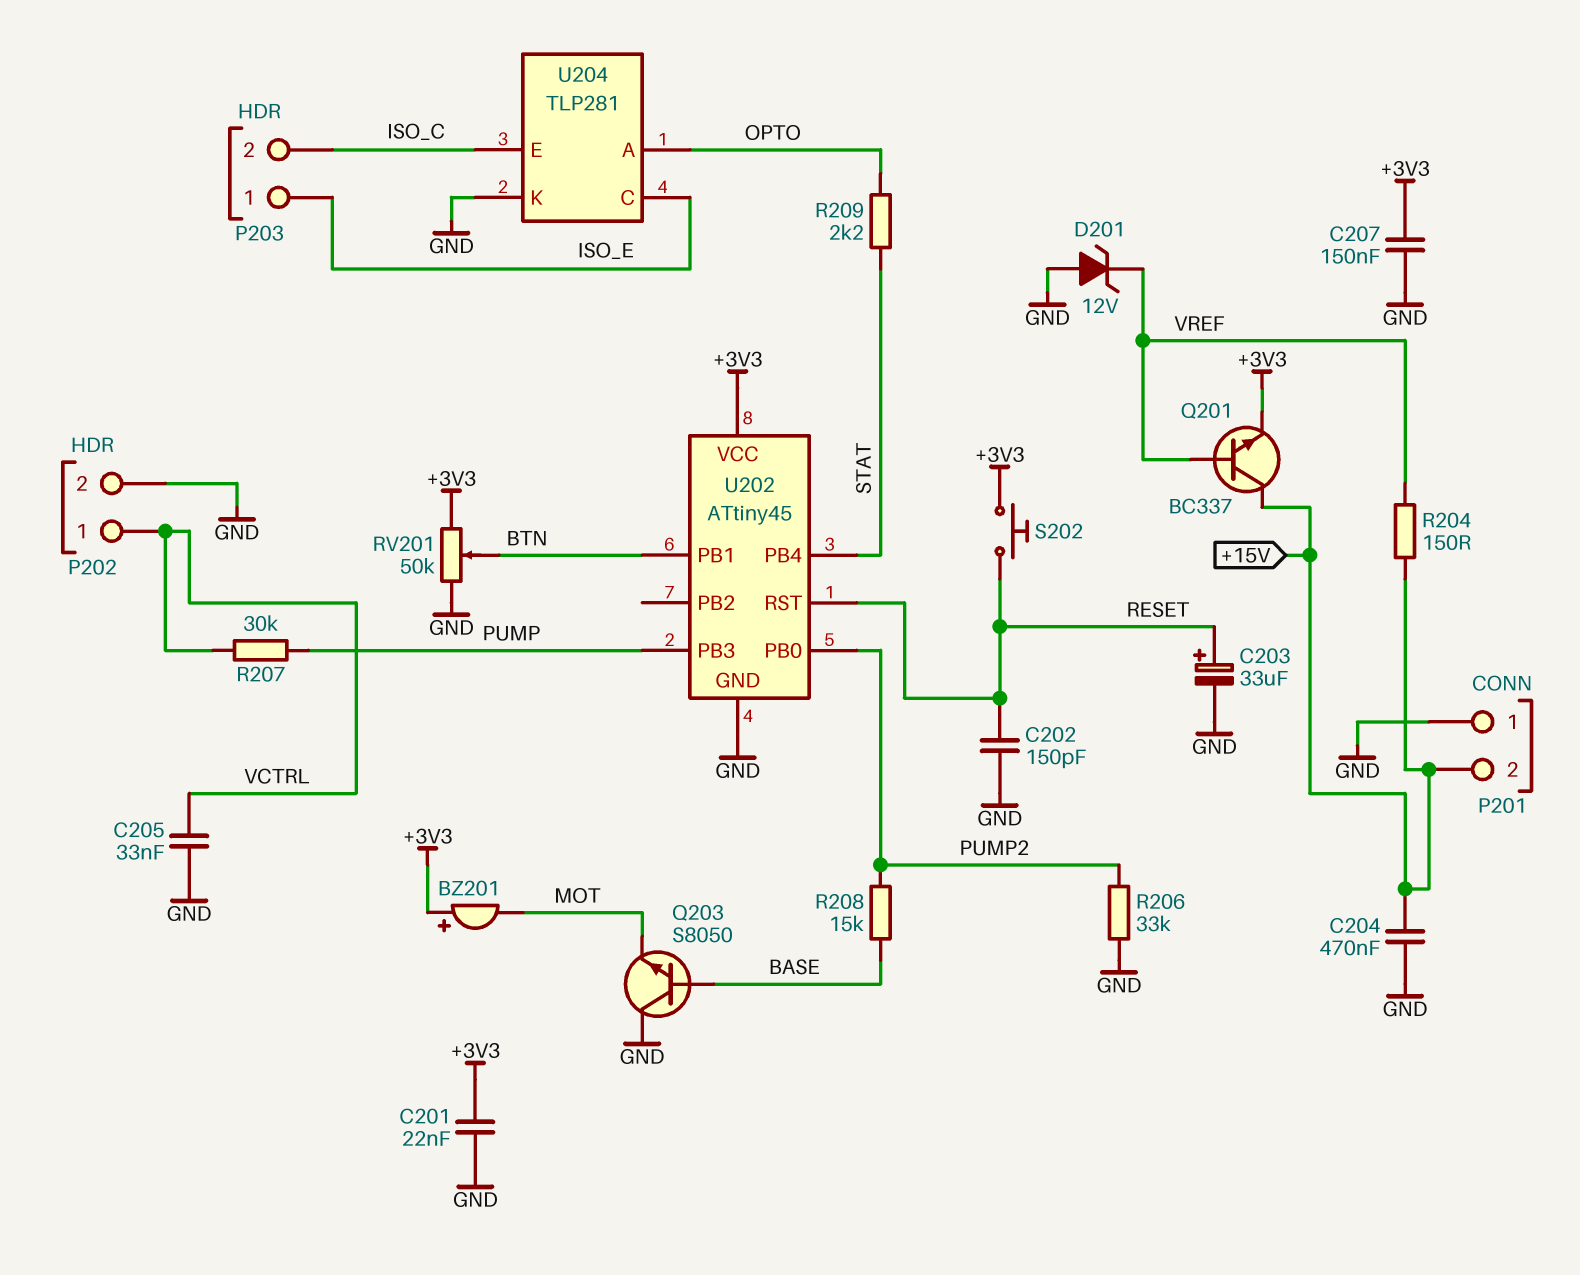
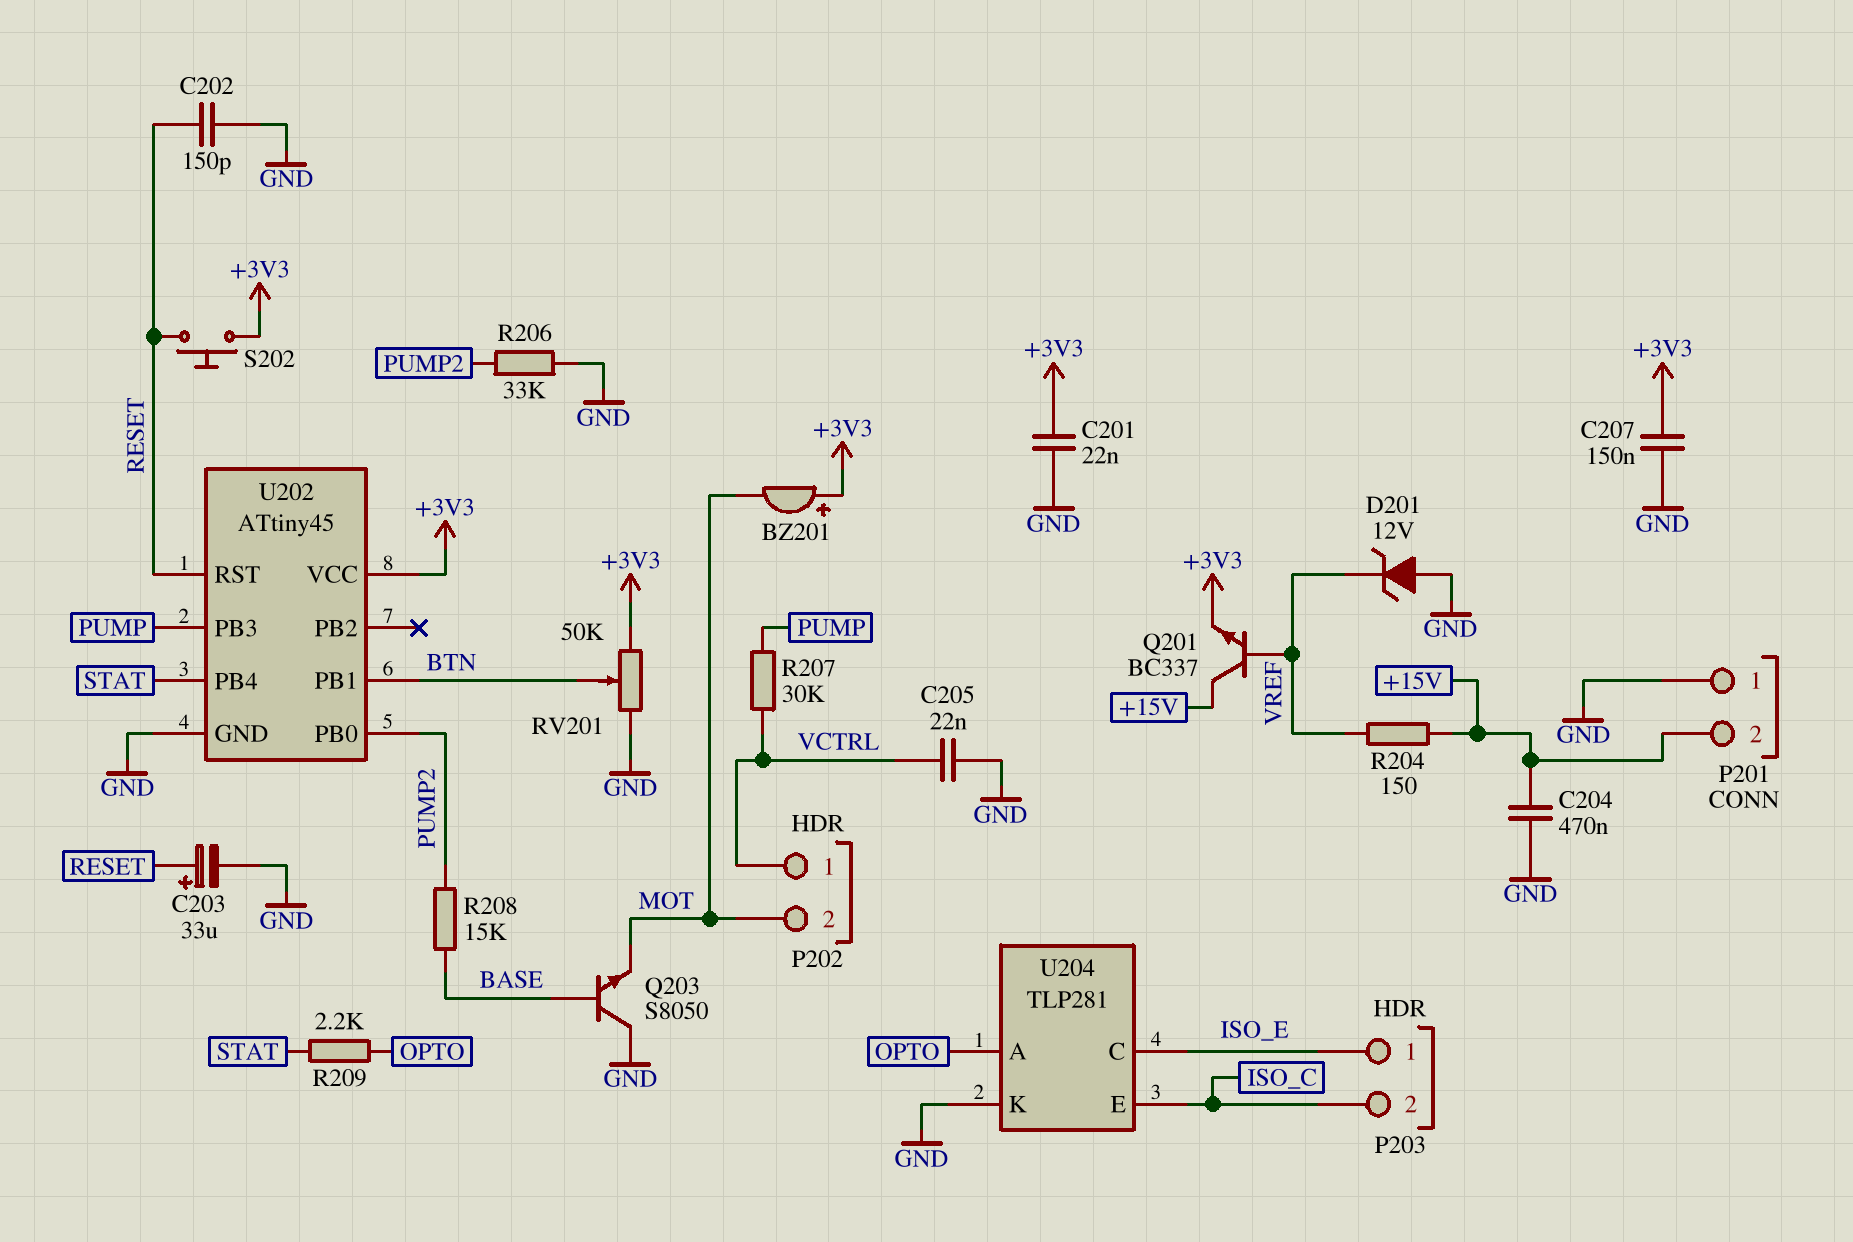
C205: 33nF (GND, VCTRL) -> 22nF (GND, VCTRL)
P202 pin 2: GND -> MOT

